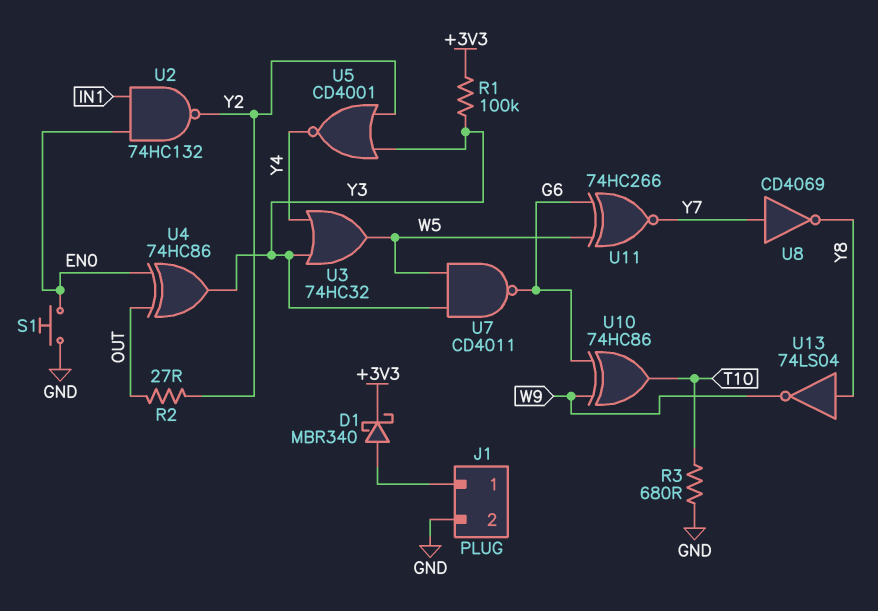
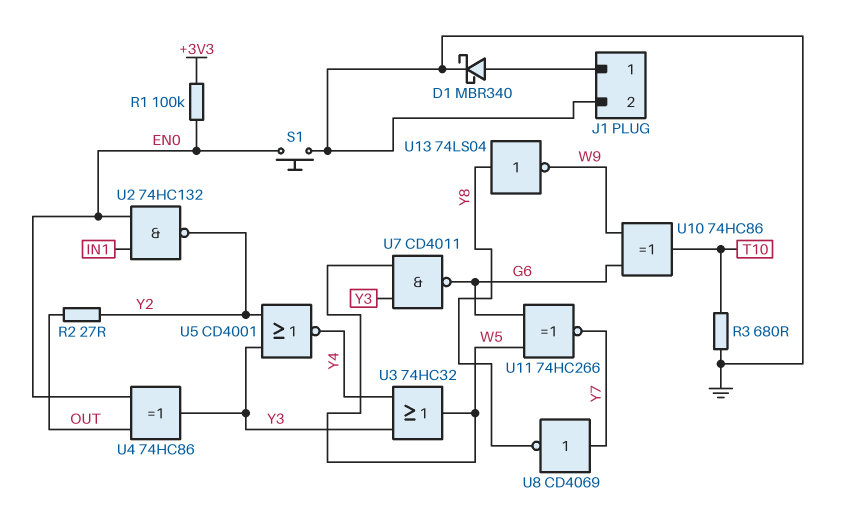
D1: schottky MBR340 (A J1/1, K +3V3) -> schottky MBR340 (A J1/1, K GND)
R1: 100k (+3V3, Y3) -> 100k (+3V3, EN0)

